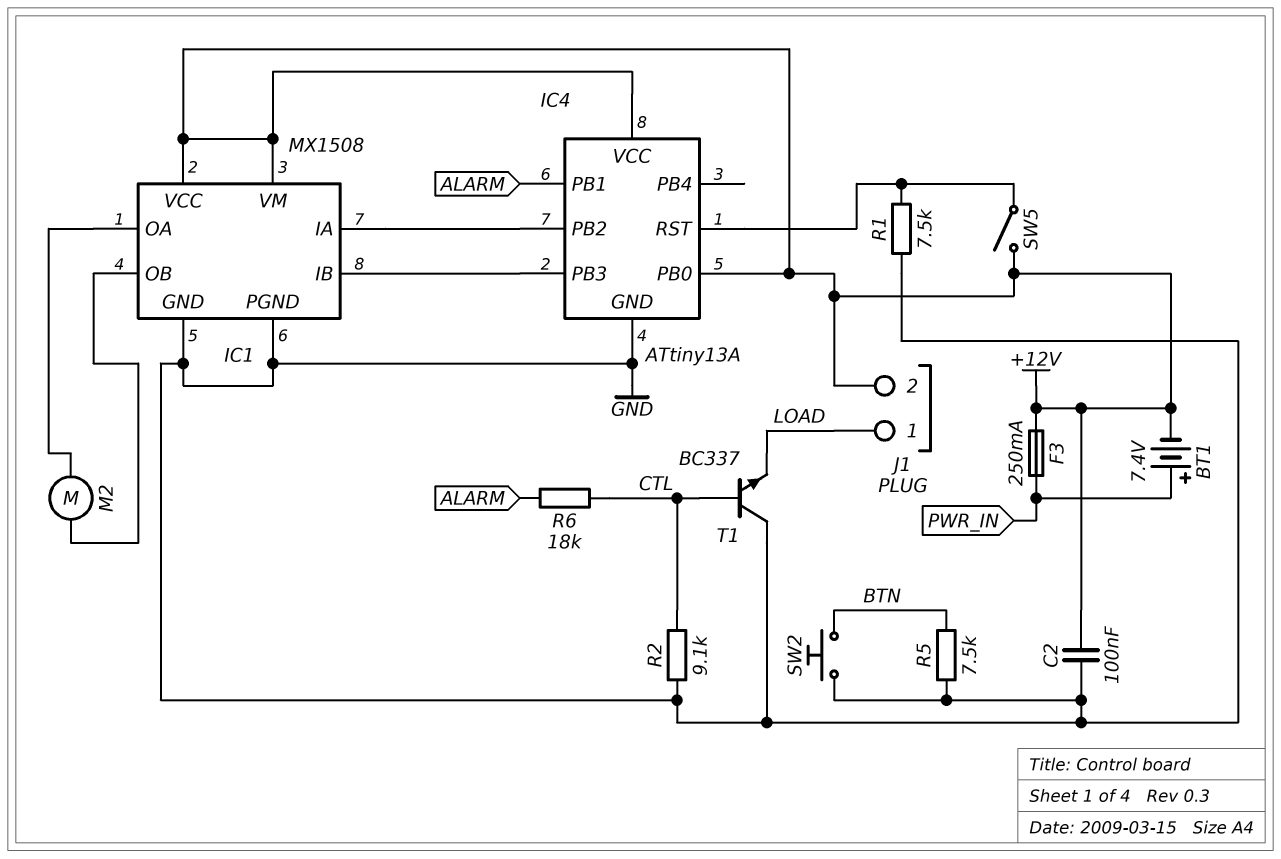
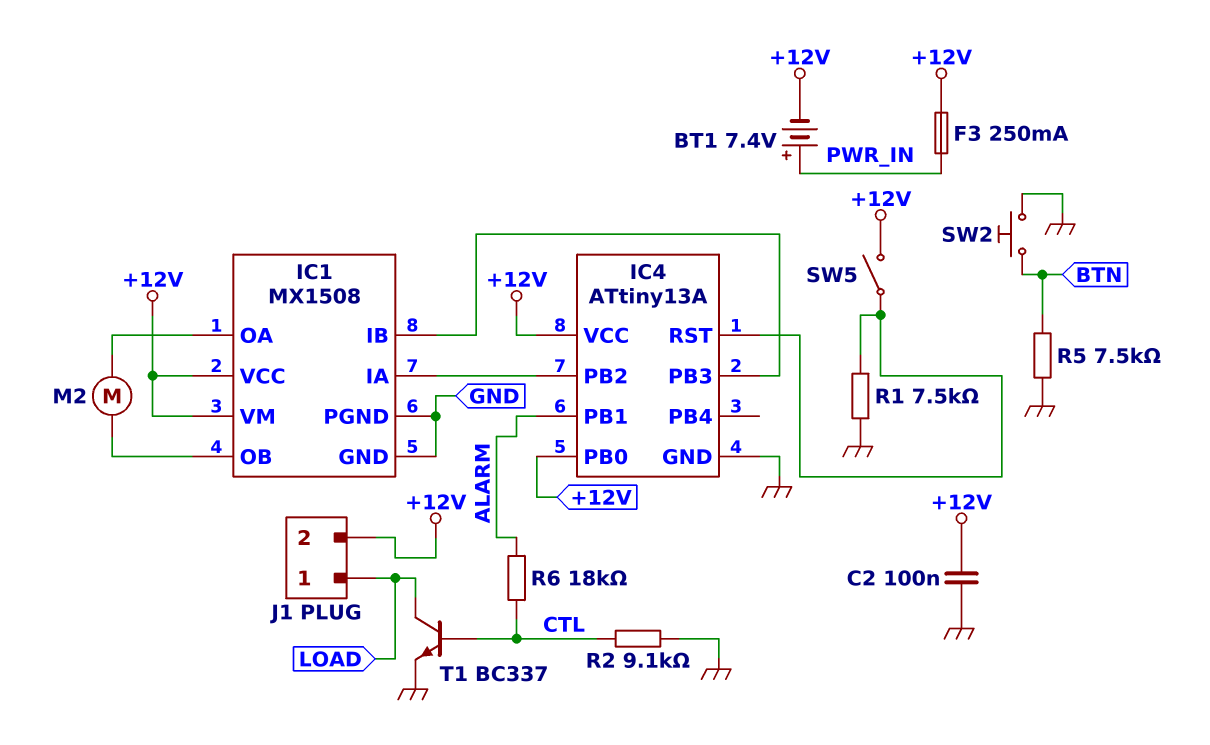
T1: NPN BC337 (B CTL, C GND, E LOAD) -> NPN BC337 (B CTL, C LOAD, E GND)

